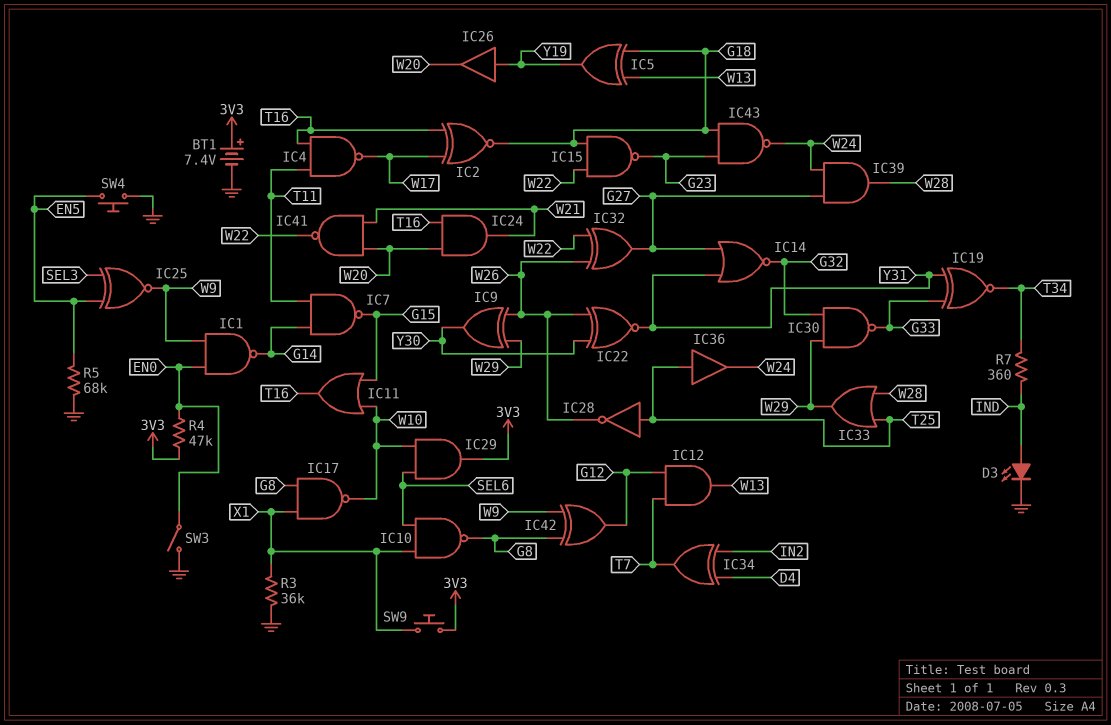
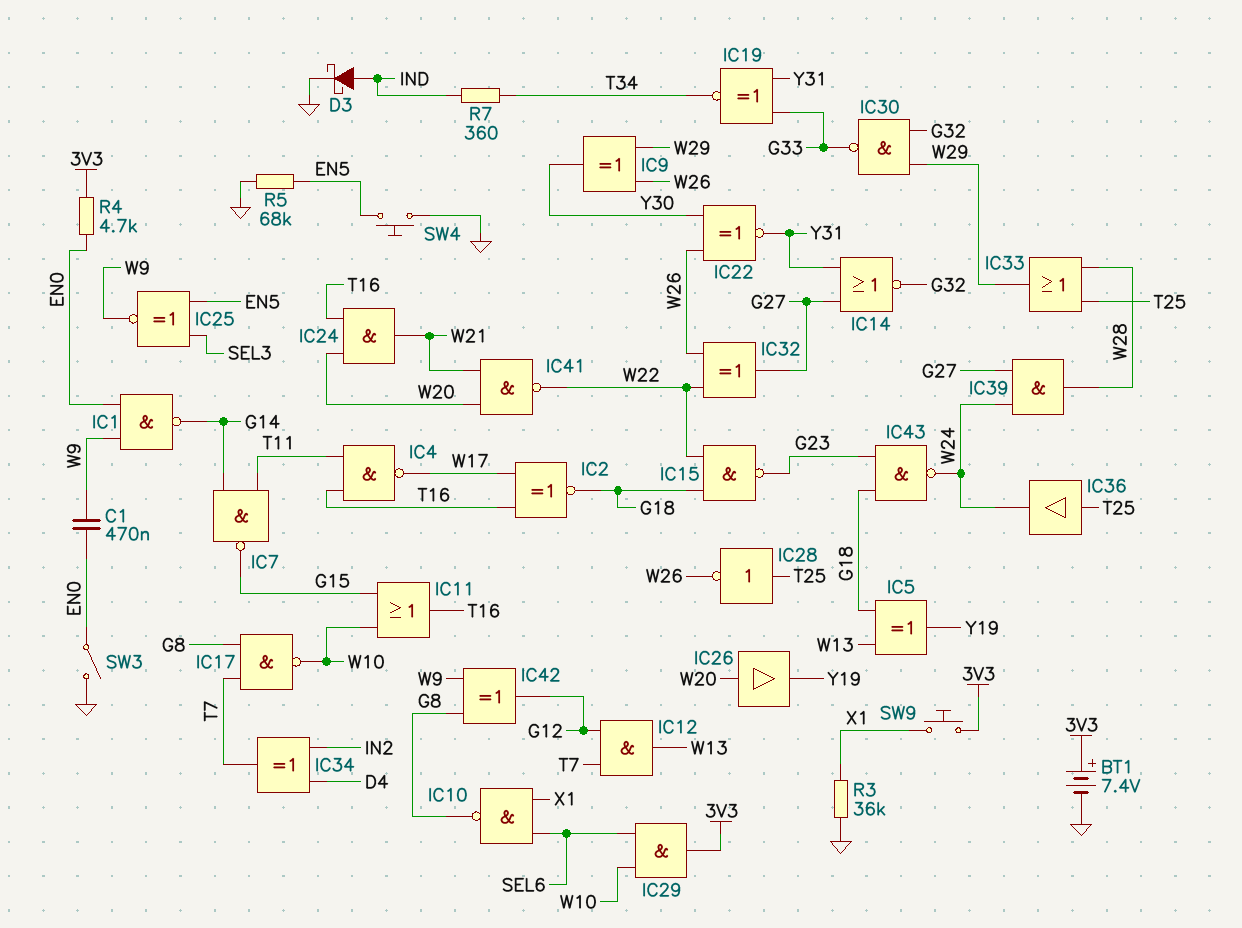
C1: none -> 470nF (EN0, W9)
D3: LED (A IND, K GND) -> schottky (A IND, K GND)
IC17: NAND (in G8, in X1, out W10) -> NAND (in G8, in T7, out W10)
IC26: buffer (in Y19, out W20) -> buffer (in W20, out Y19)
R4: 47k (3V3, EN0) -> 4.7k (3V3, EN0)

